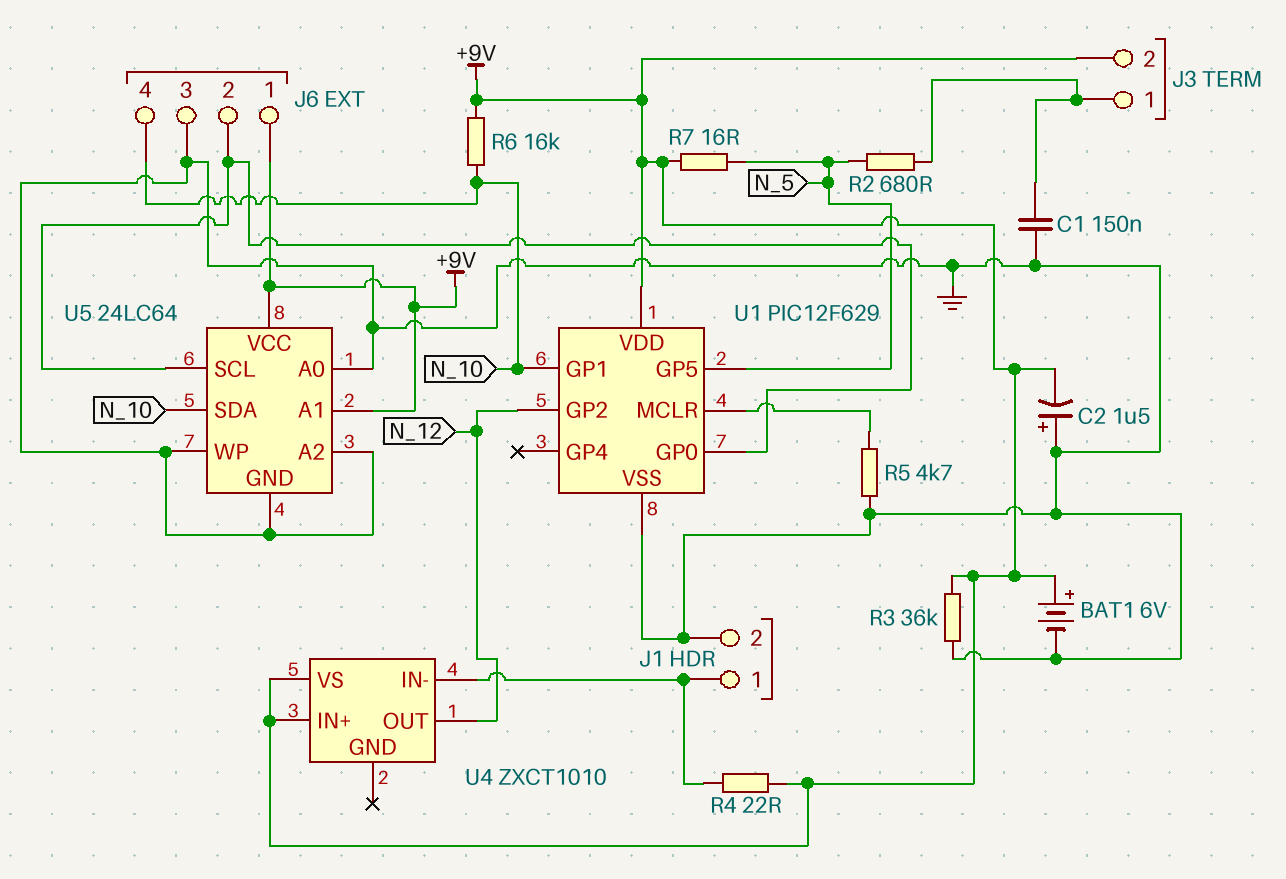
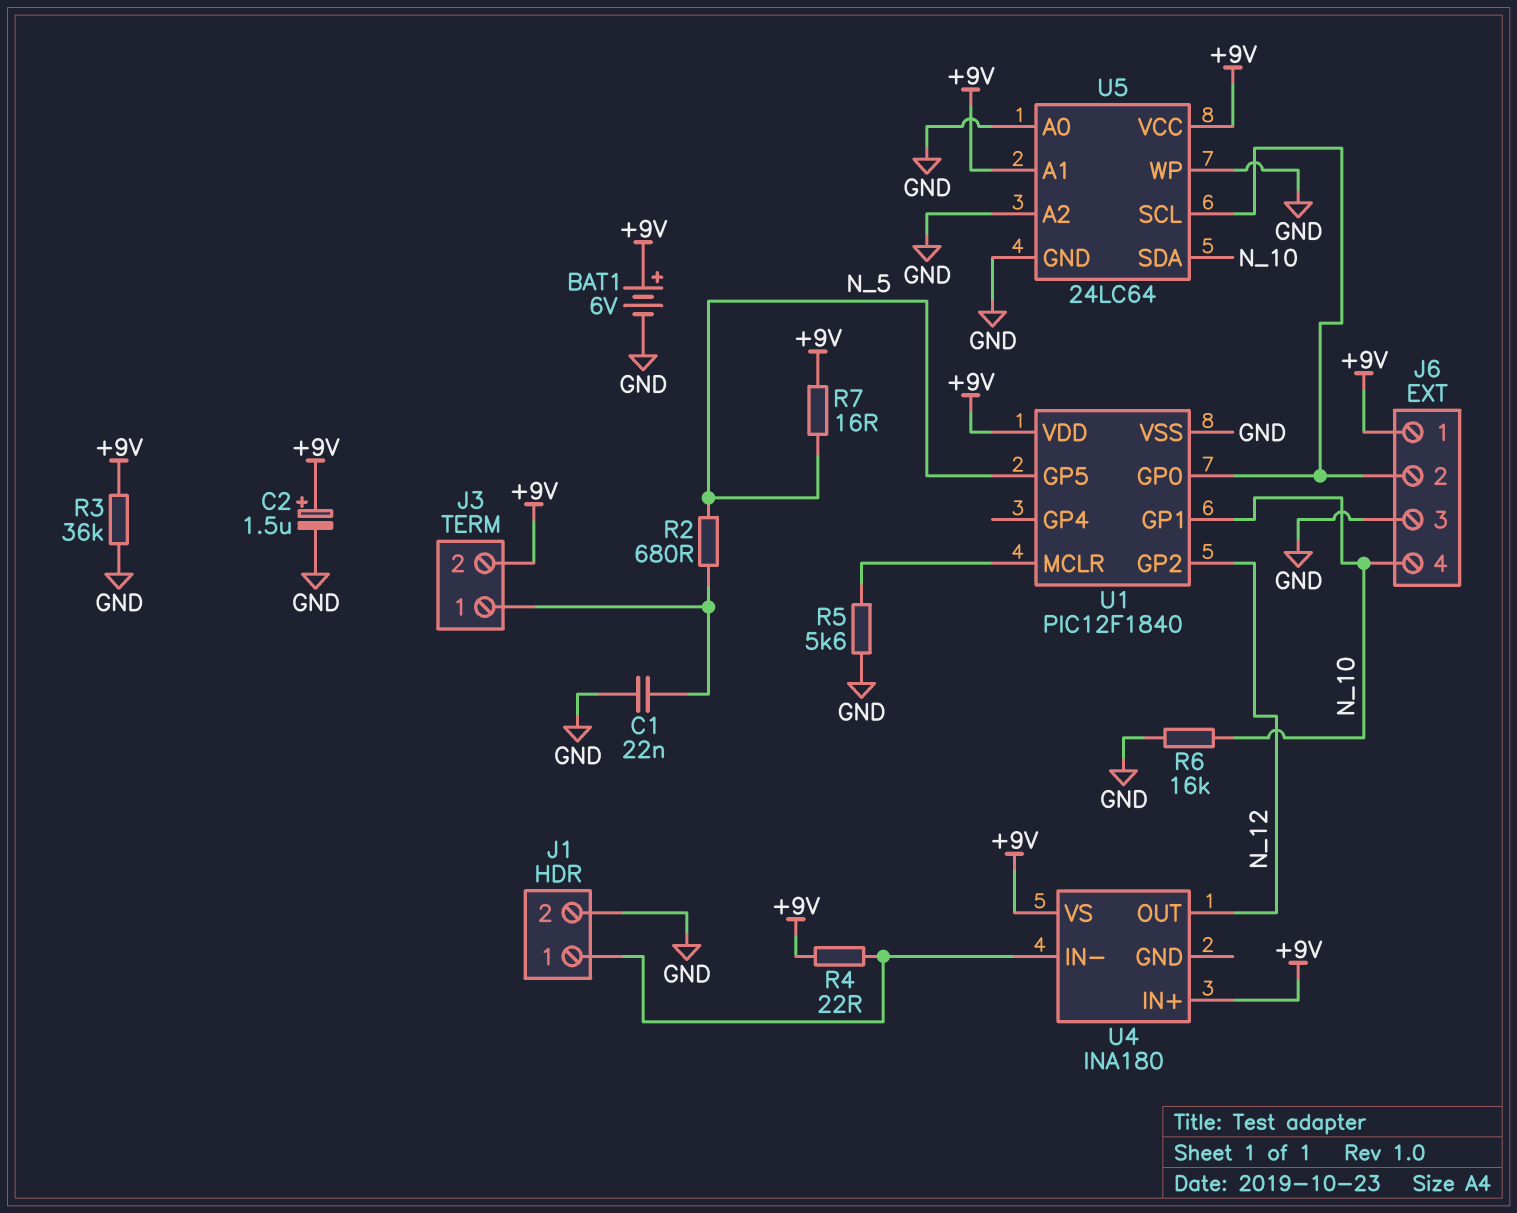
C1: 150nF (GND, J3/1) -> 22nF (GND, J3/1)
C2: 1.5uF (plus GND, minus +9V) -> 1.5uF (plus +9V, minus GND)
R5: 4.7k (GND, U1/MCLR) -> 5.6k (GND, U1/MCLR)
R6: 16k (+9V, N_10) -> 16k (GND, N_10)
U1: PIC12F629 -> PIC12F1840
U4: ZXCT1010 -> INA180

